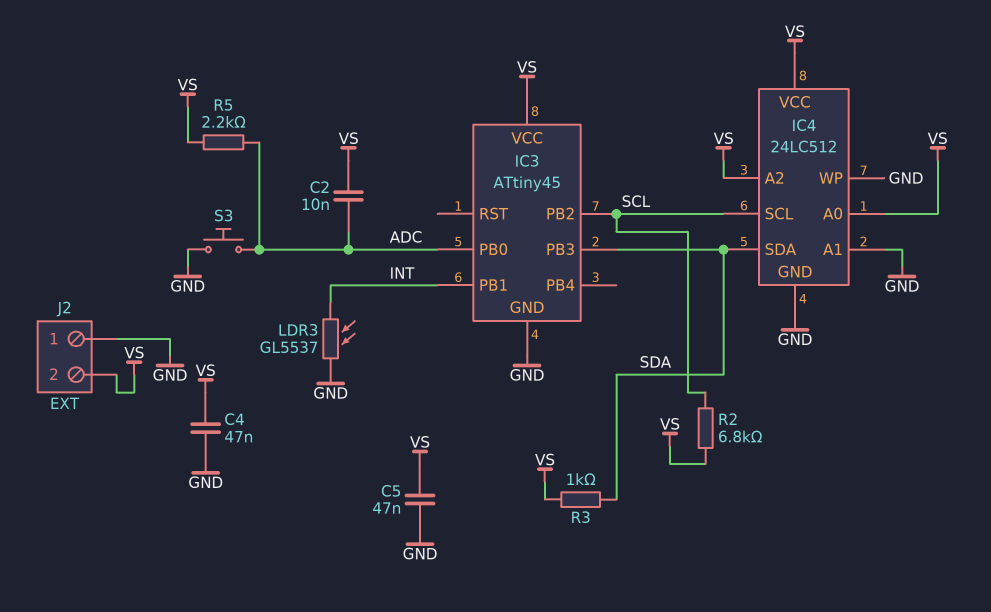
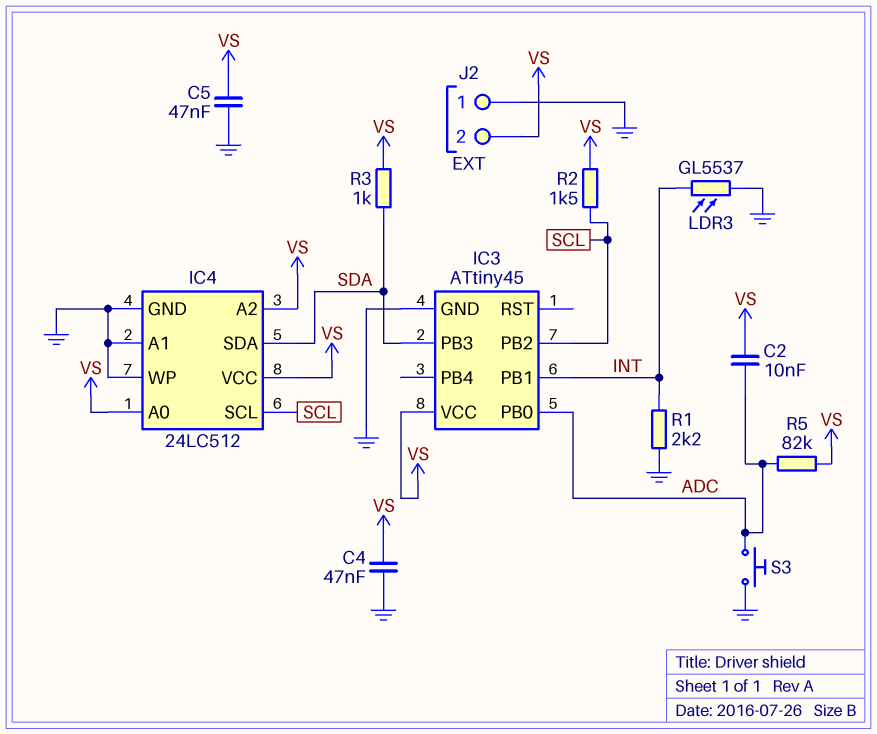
R1: none -> 2.2k (GND, INT)
R2: 6.8k (SCL, VS) -> 1.5k (SCL, VS)
R5: 2.2k (ADC, VS) -> 82k (ADC, VS)

